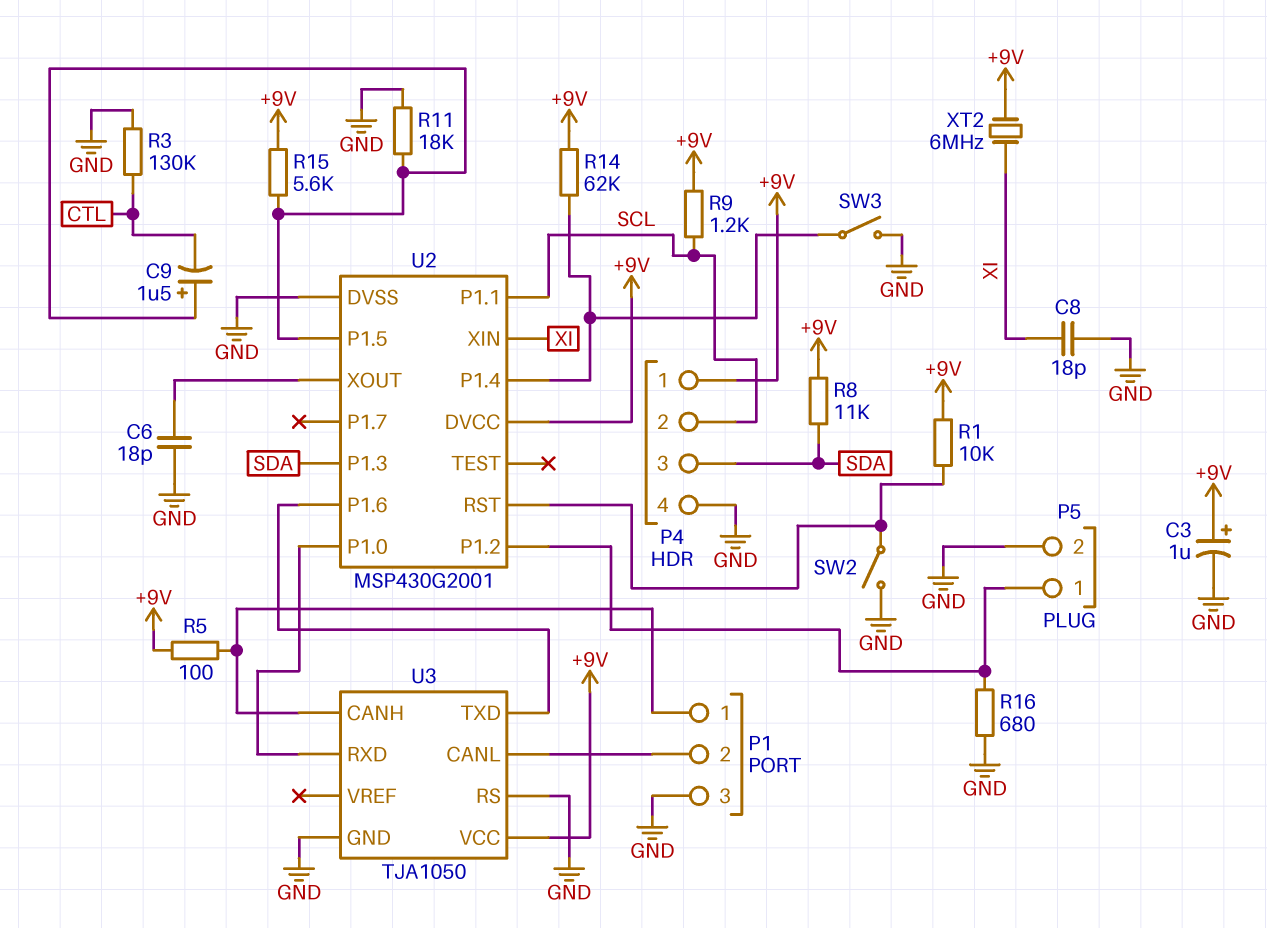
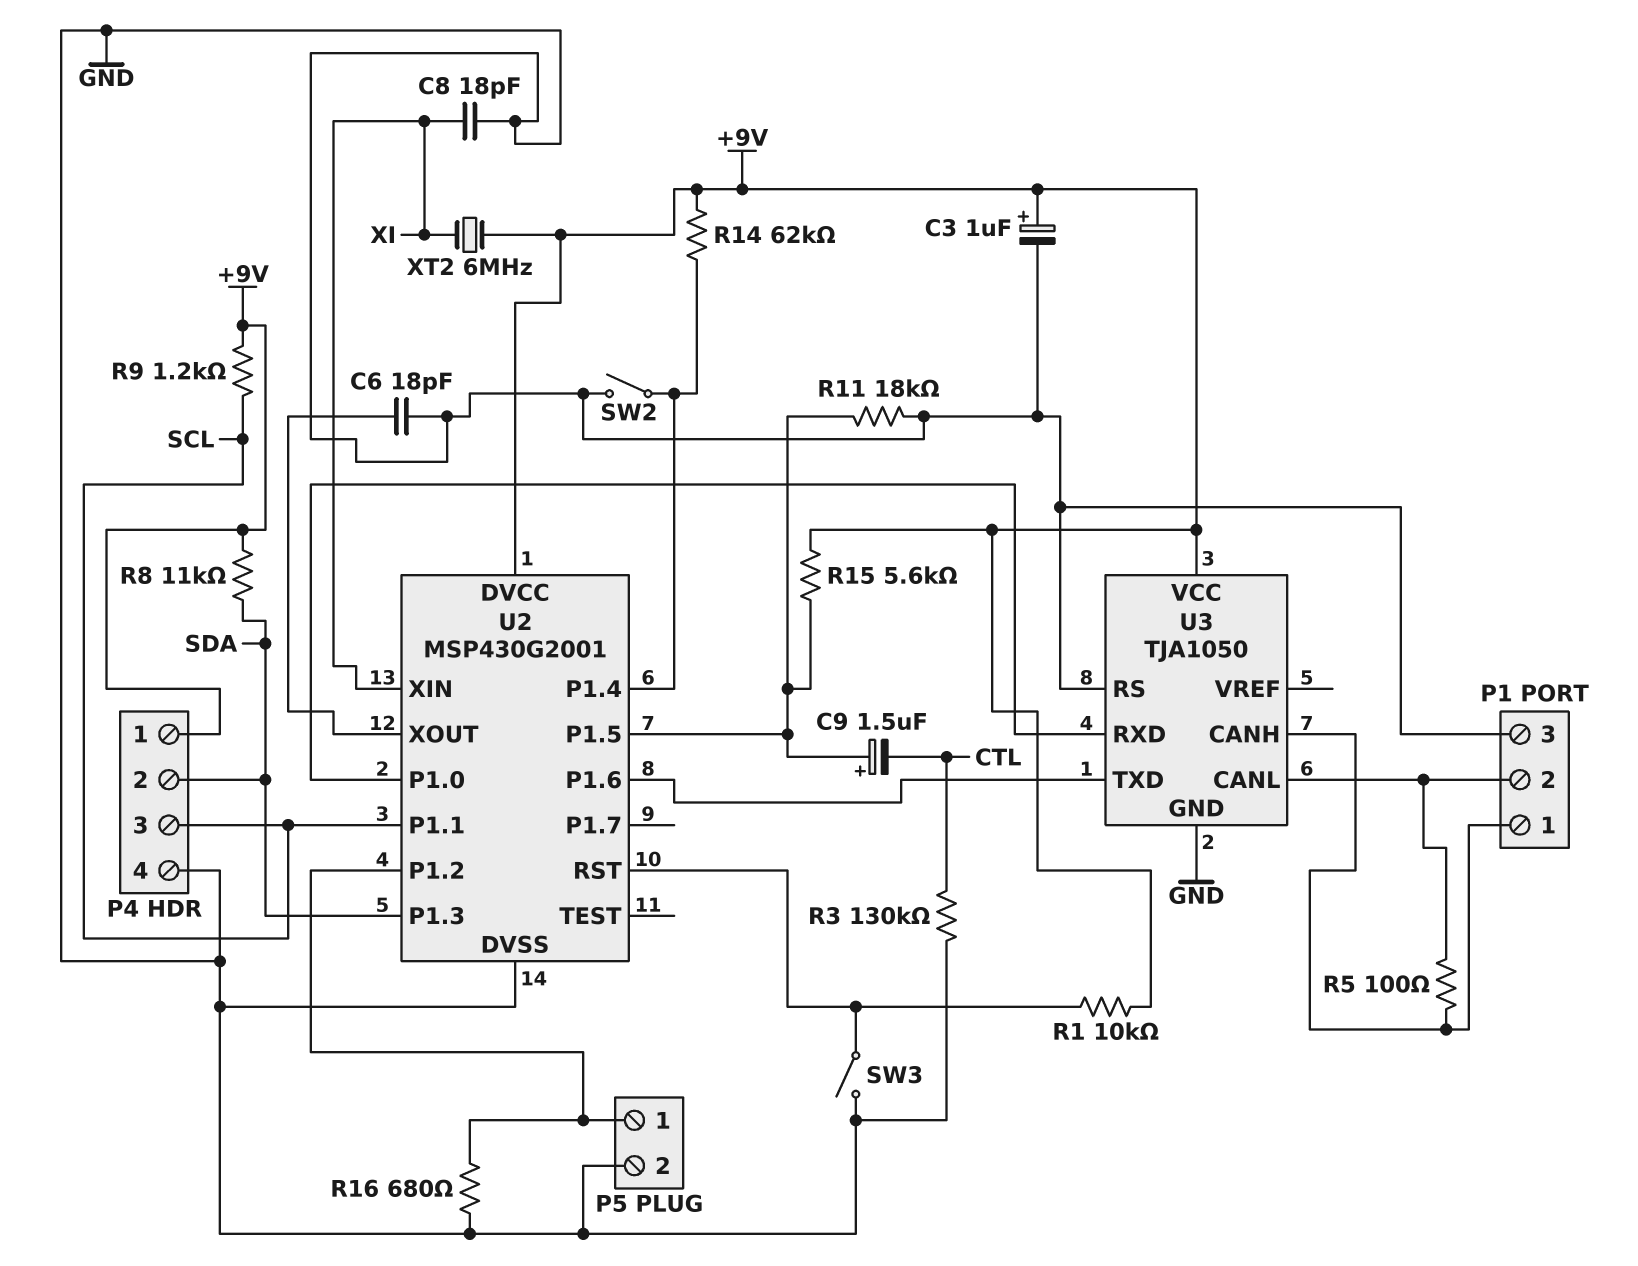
P4 pin 2: SCL -> SDA
P4 pin 3: SDA -> SCL
R5: 100 (+9V, P1/1) -> 100 (P1/1, P1/2)
SW2: switch (GND, U2/RST) -> switch (GND, U2/P1.4)
SW3: switch (GND, U2/P1.4) -> switch (GND, U2/RST)

